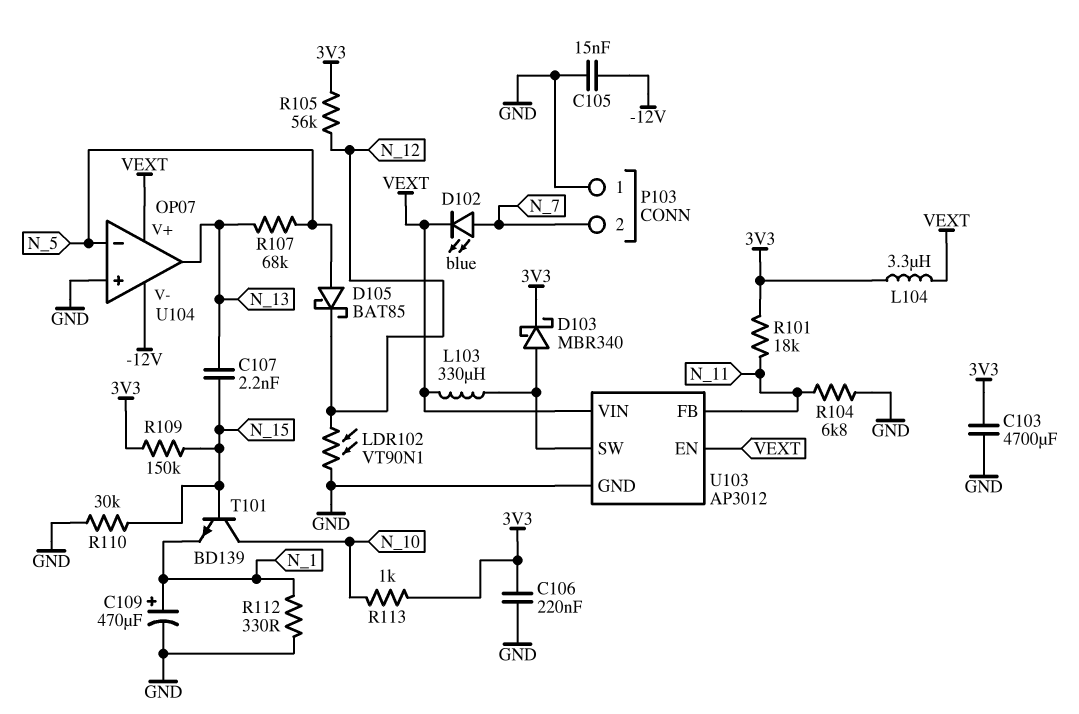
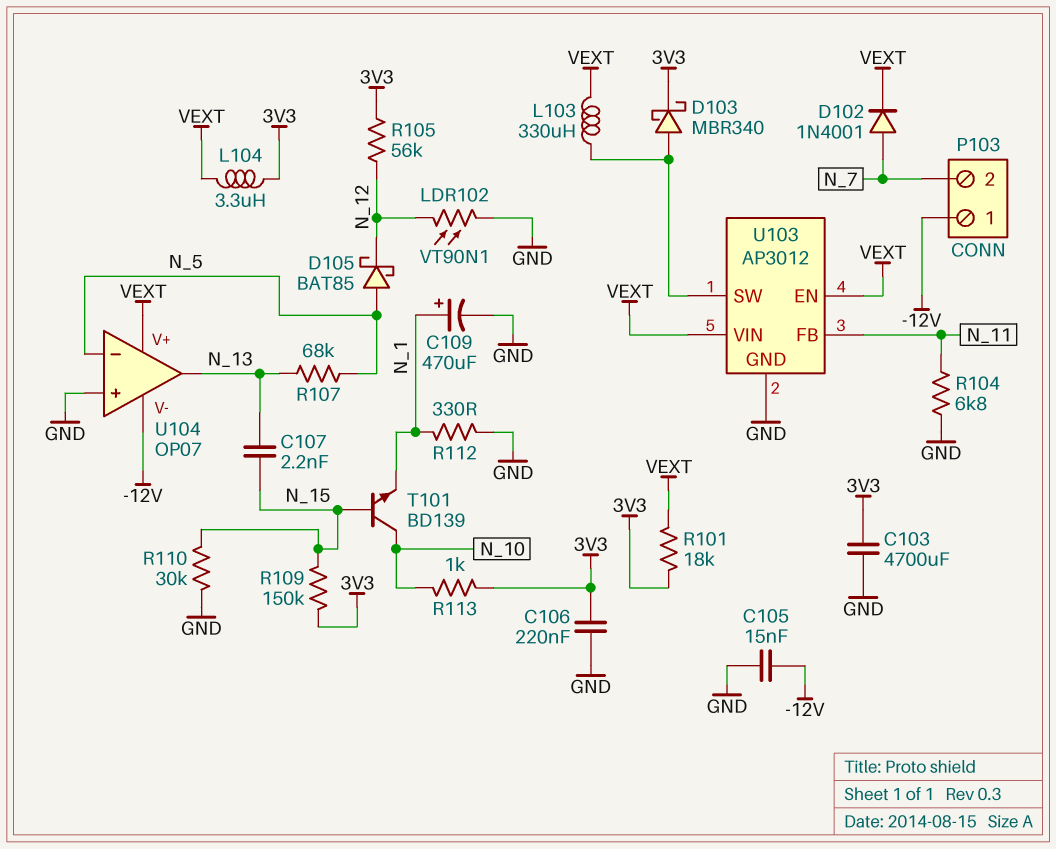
D102: LED blue (A N_7, K VEXT) -> diode 1N4001 (A N_7, K VEXT)
P103 pin 1: GND -> -12V
R101: 18k (3V3, N_11) -> 18k (3V3, VEXT)

